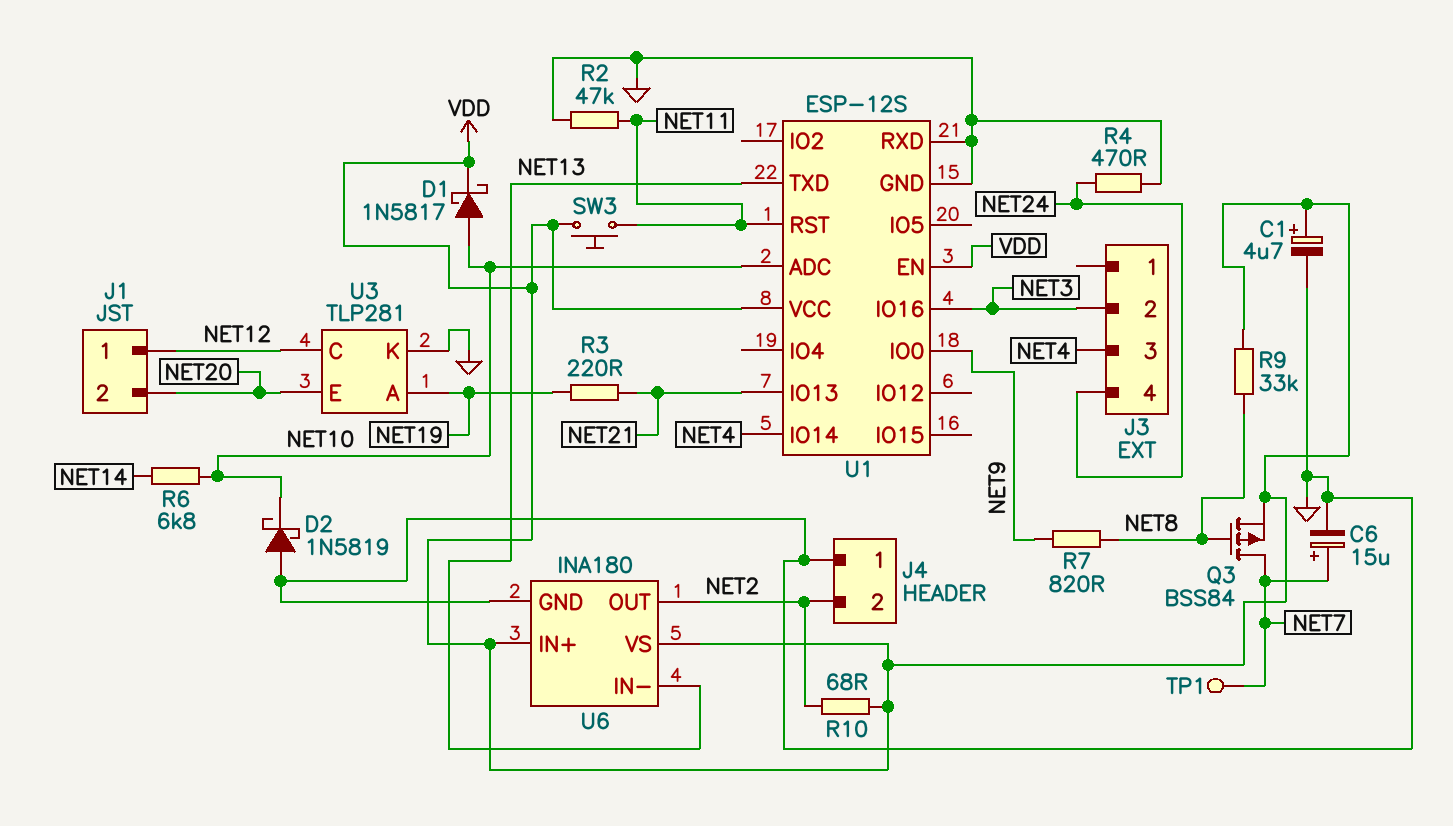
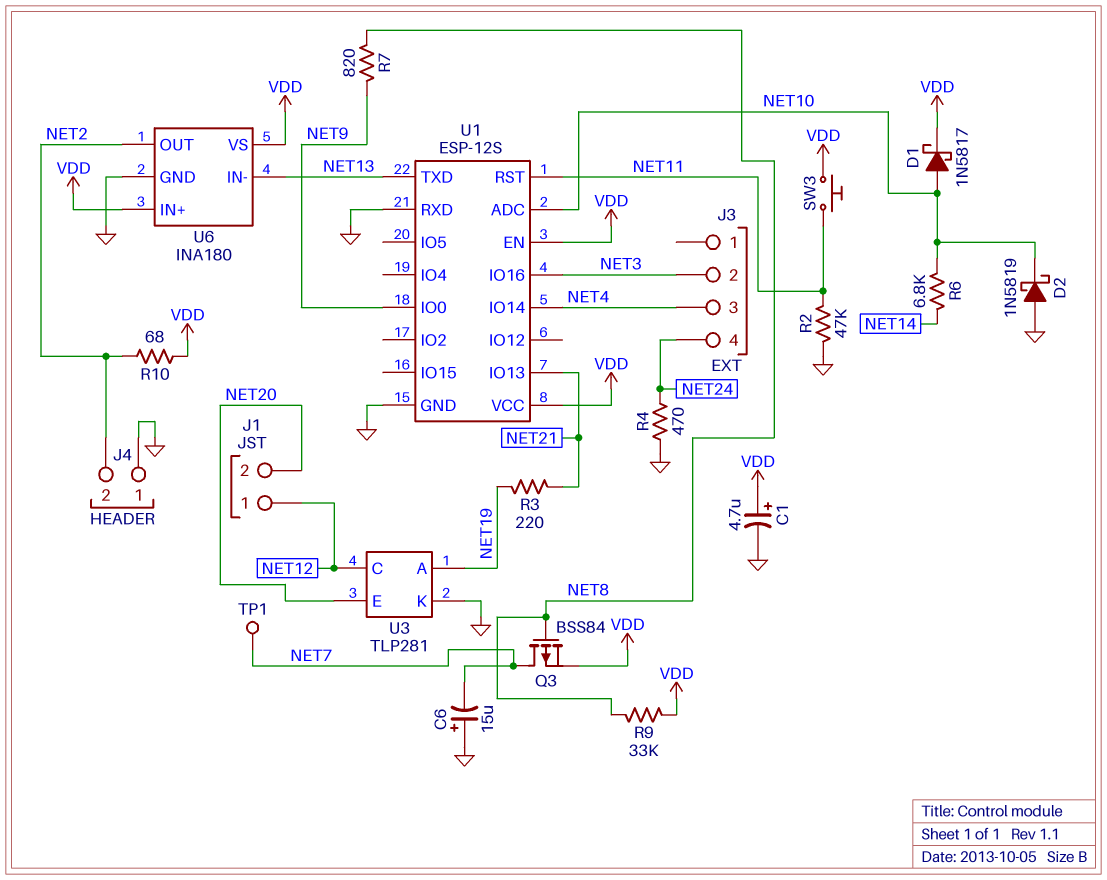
C6: 15uF (plus NET7, minus GND) -> 15uF (plus GND, minus NET7)

